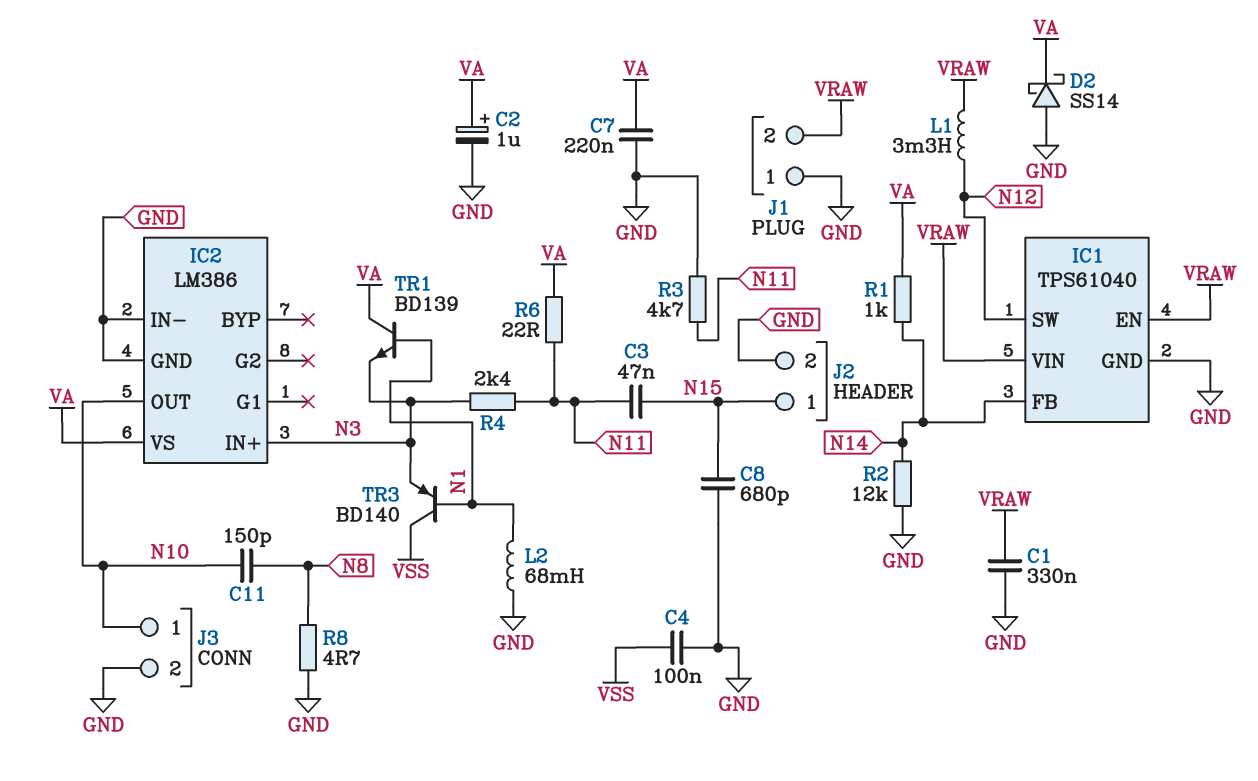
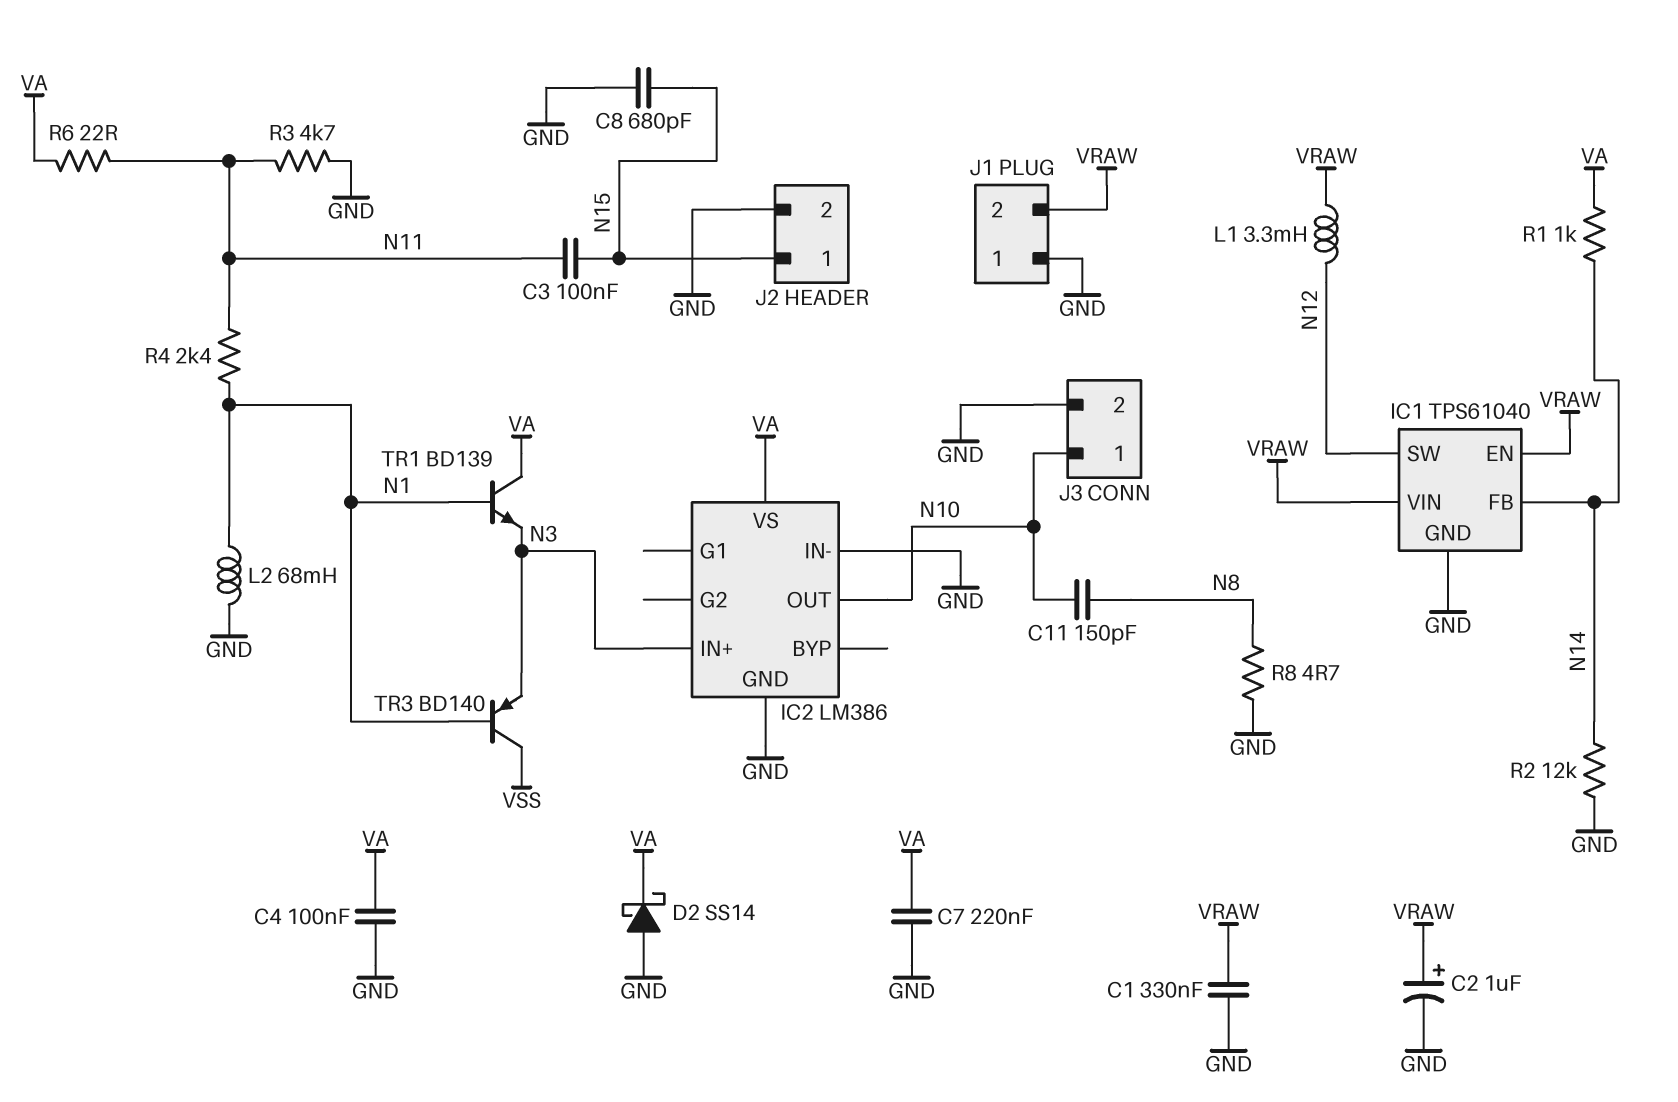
C2: 1uF (plus VA, minus GND) -> 1uF (plus VRAW, minus GND)
C3: 47nF (N11, N15) -> 100nF (N11, N15)
C4: 100nF (GND, VSS) -> 100nF (GND, VA)
R4: 2.4k (N3, N11) -> 2.4k (N1, N11)

